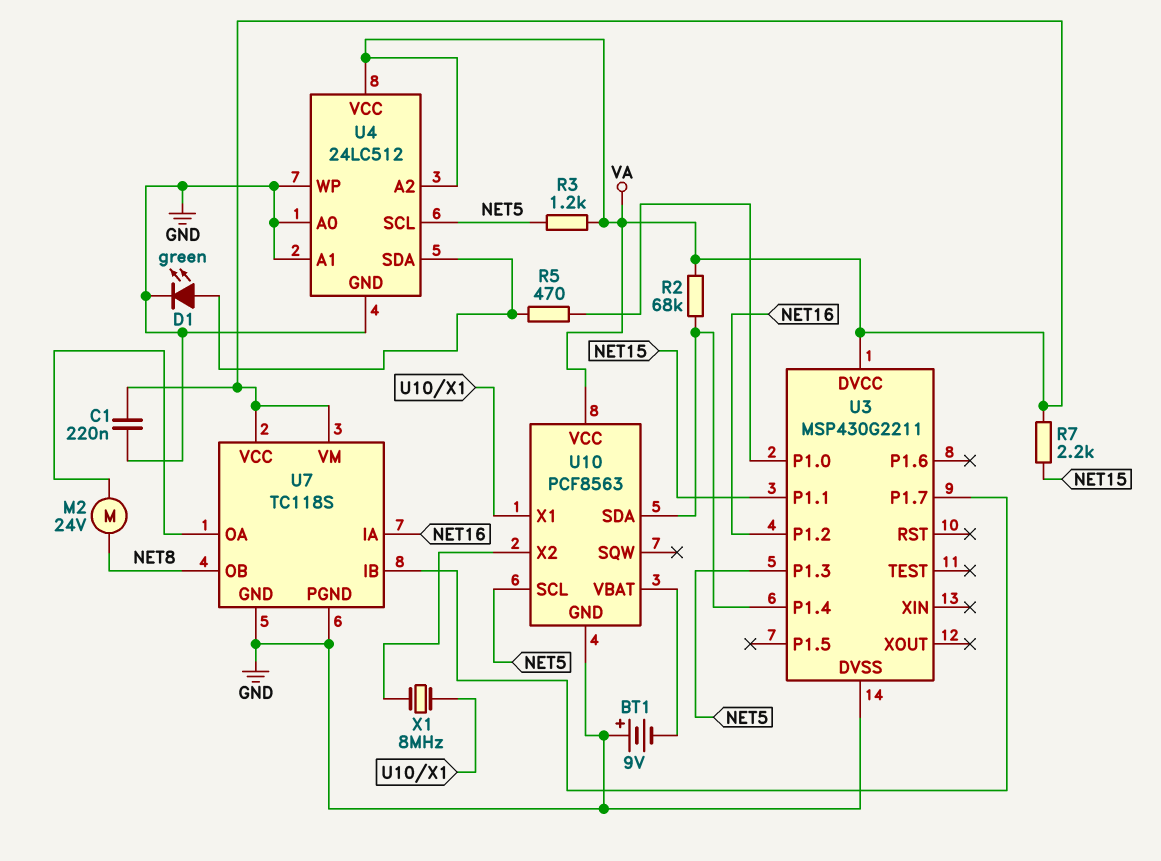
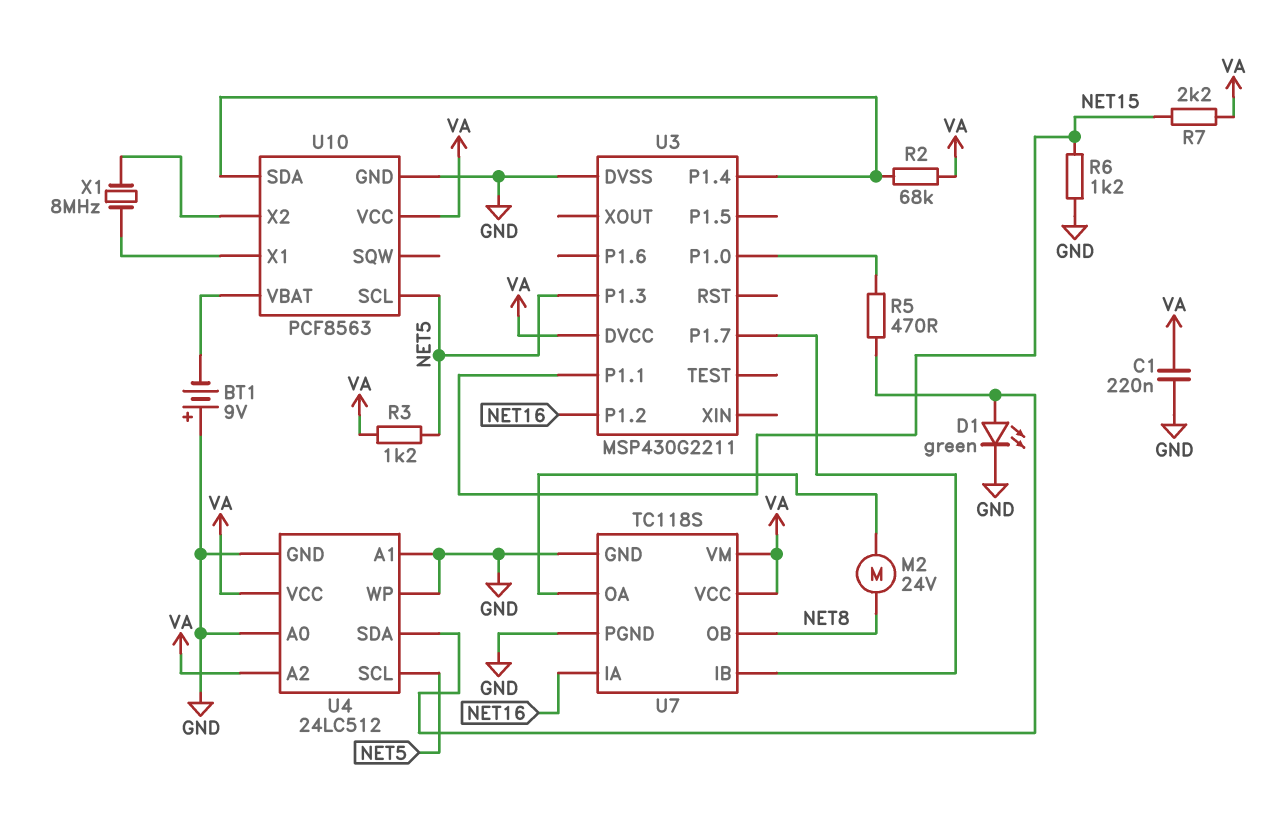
R6: none -> 1.2k (GND, NET15)

